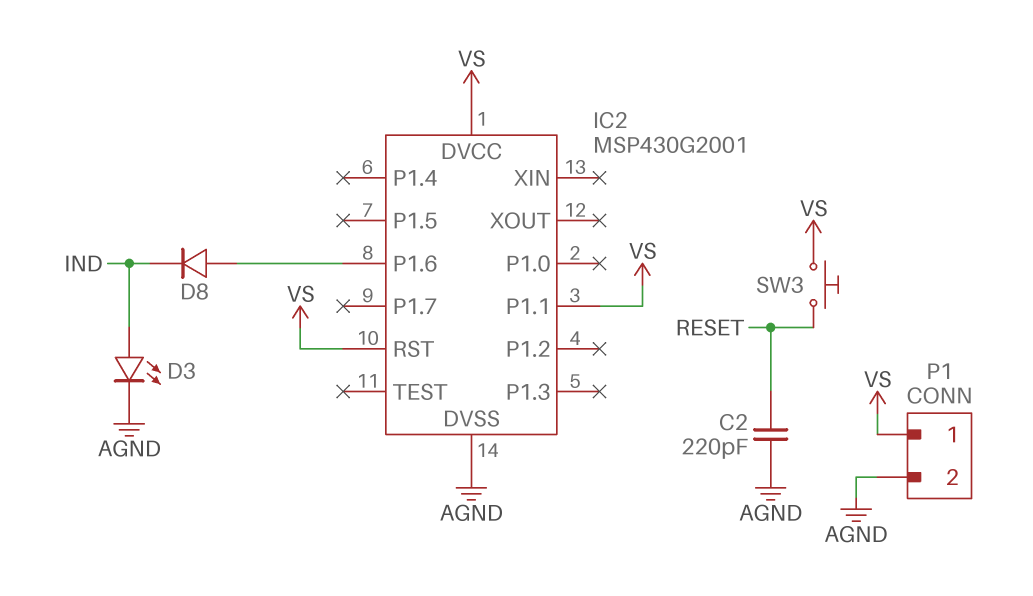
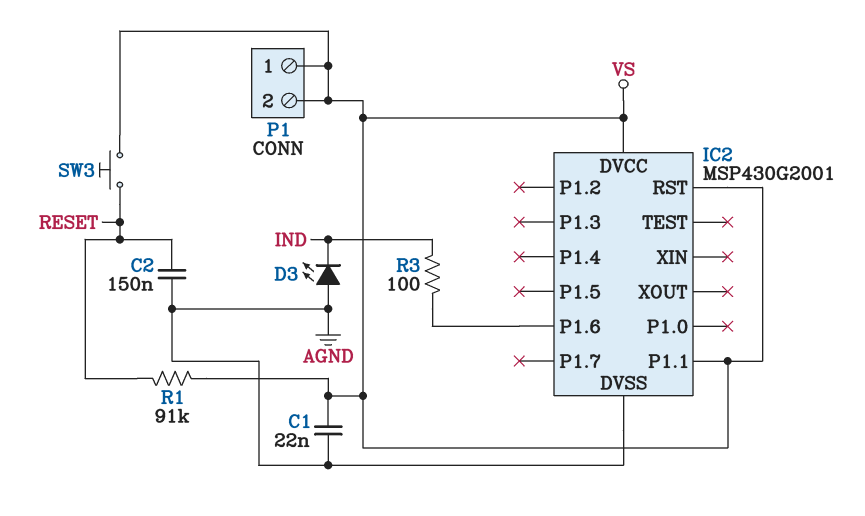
C1: none -> 22nF (AGND, VS)
C2: 220pF (AGND, RESET) -> 150nF (AGND, RESET)
D3: LED (A IND, K AGND) -> LED (A AGND, K IND)
D8: diode (A IC2/P1.6, K IND) -> none
P1 pin 2: AGND -> VS
R1: none -> 91k (RESET, VS)
R3: none -> 100 (IC2/P1.6, IND)

